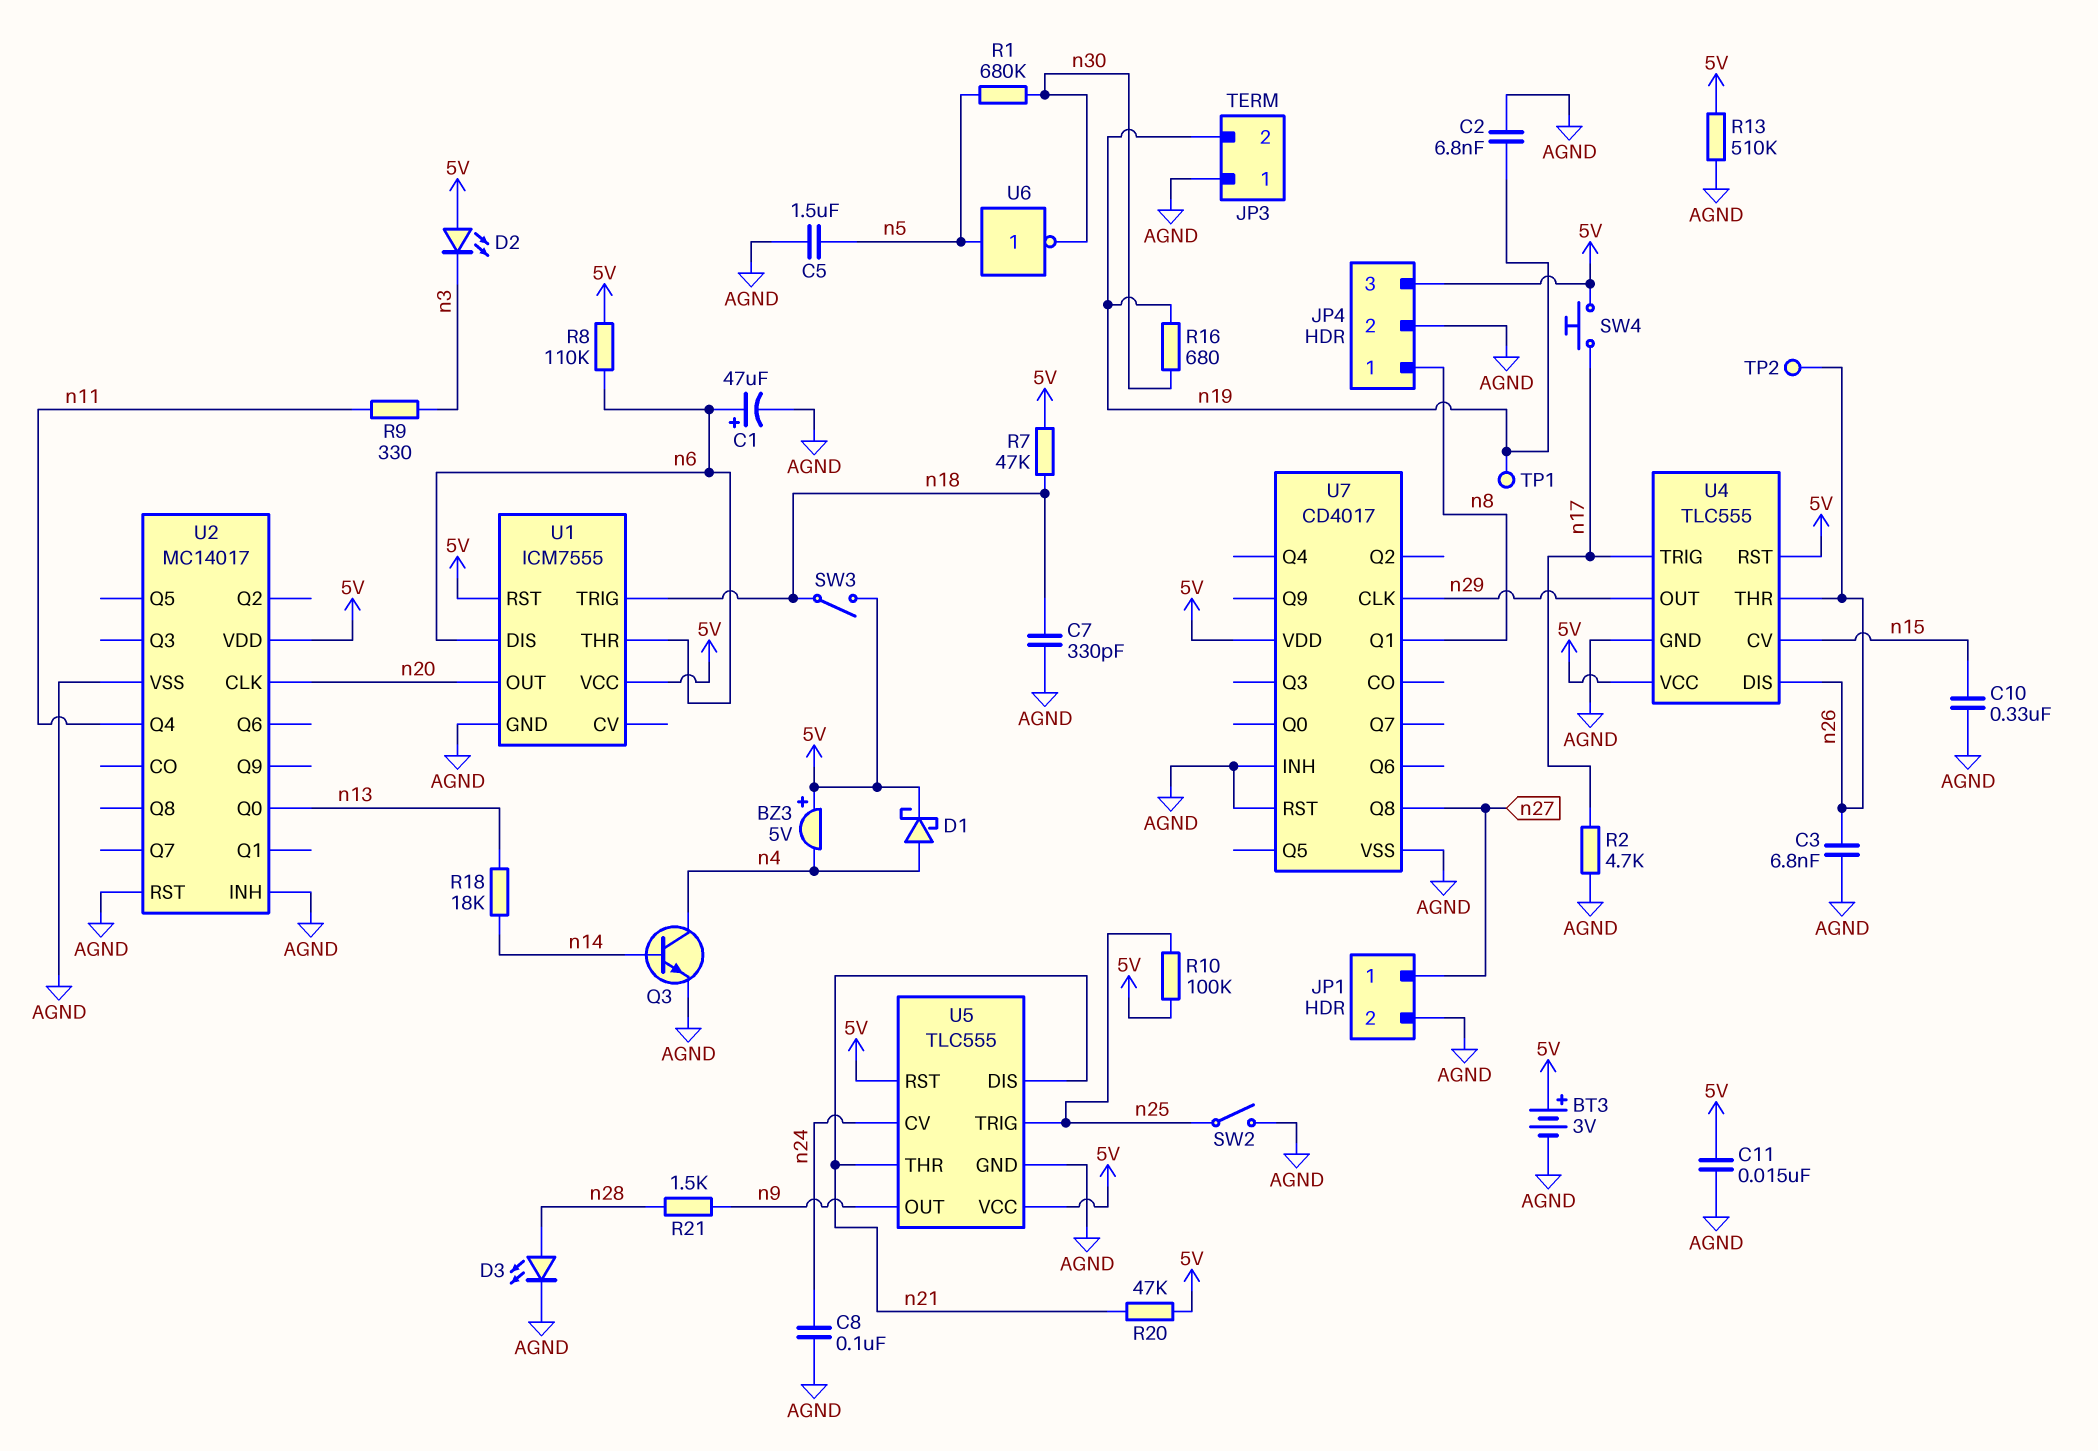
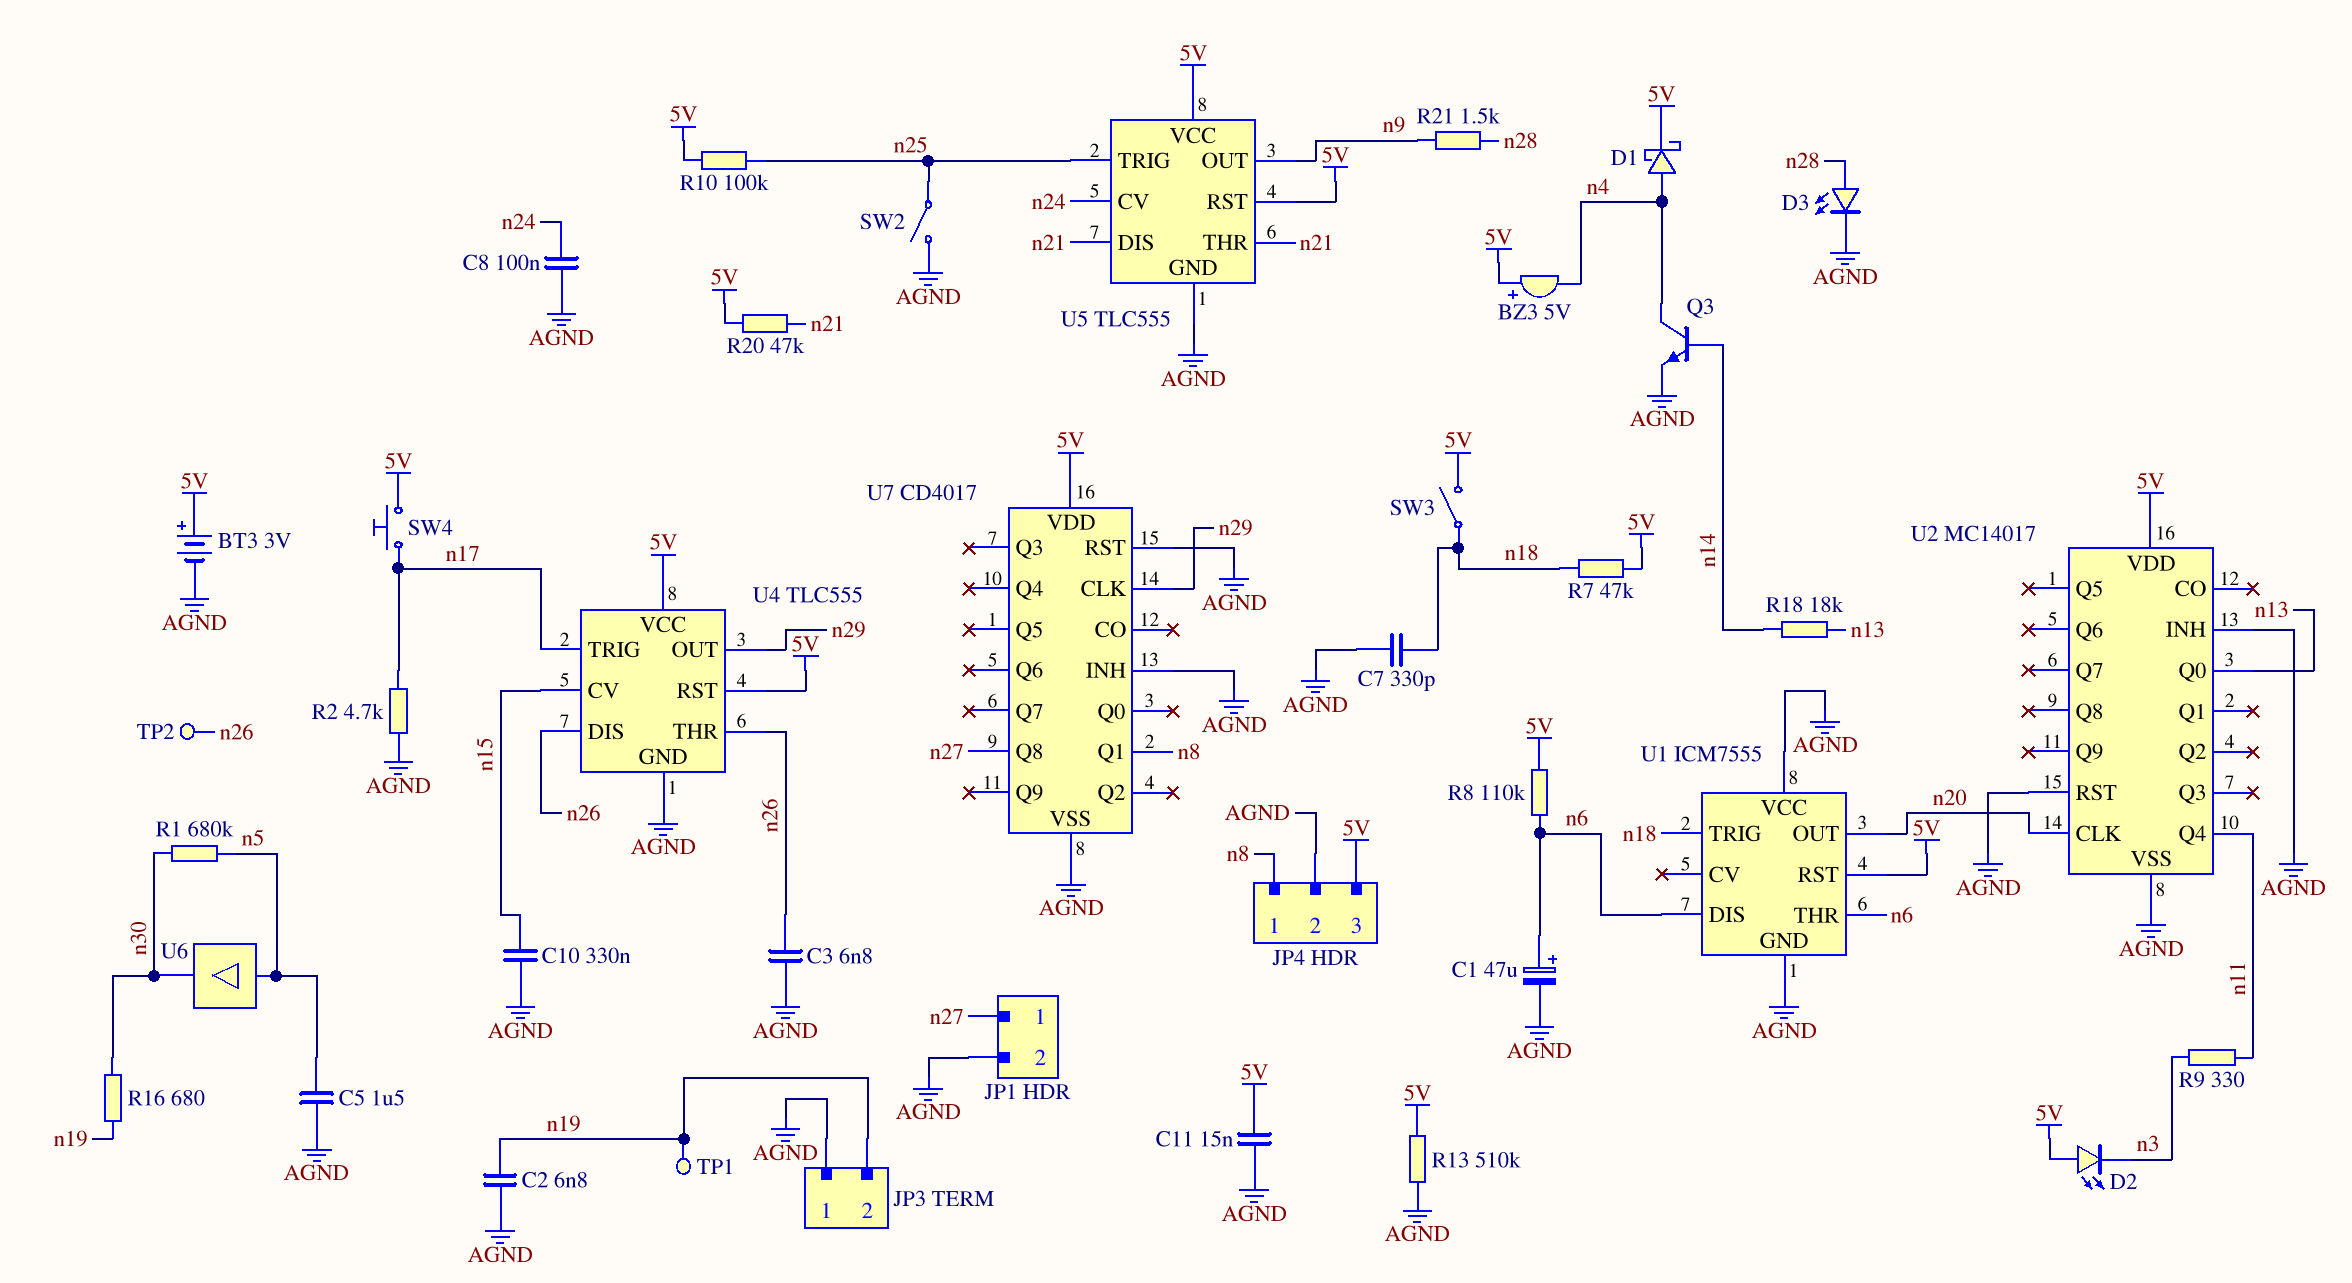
U1 pin VCC: 5V -> AGND
U6: NOT (in n5, out n30) -> buffer (in n5, out n30)

